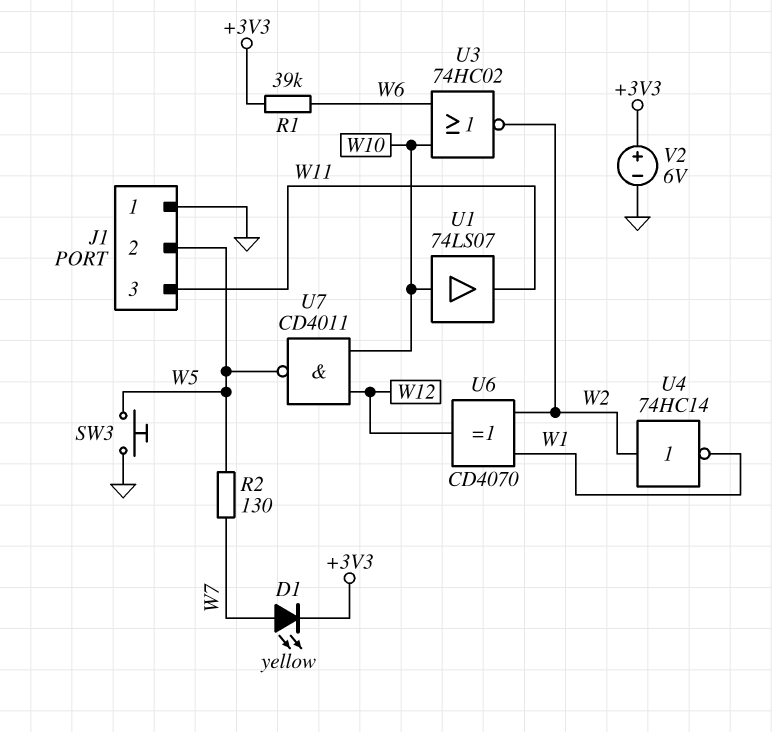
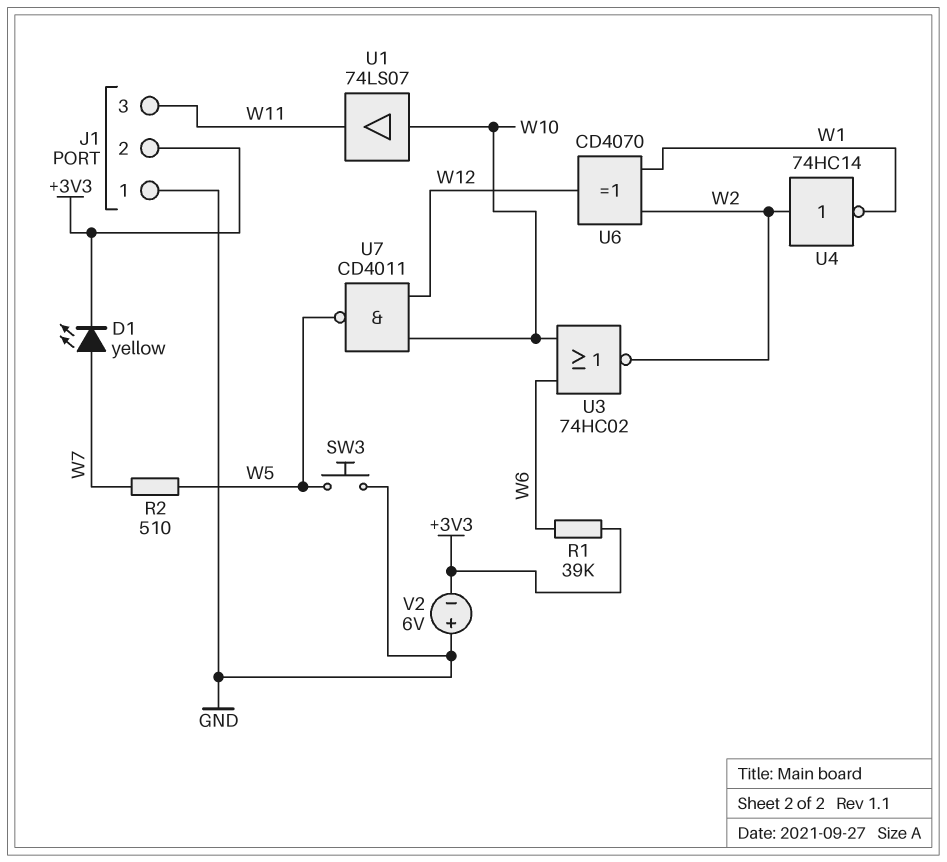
J1 pin 2: W5 -> +3V3
R2: 130 (W5, W7) -> 510 (W5, W7)
V2: 6V (plus +3V3, minus GND) -> 6V (plus GND, minus +3V3)

